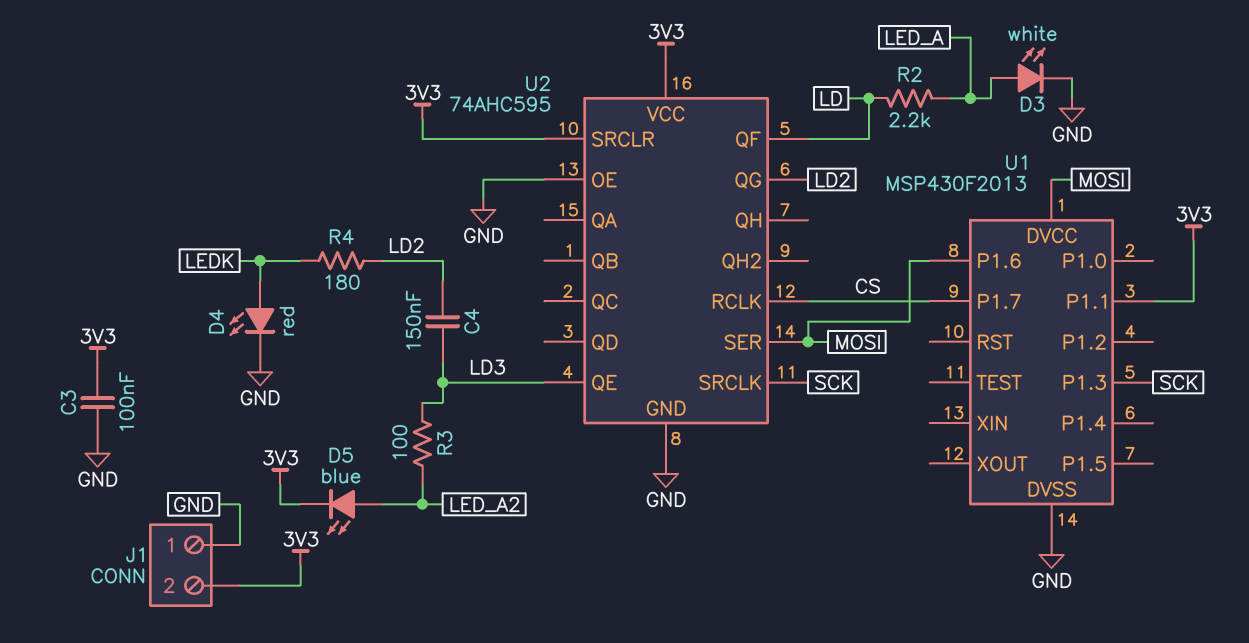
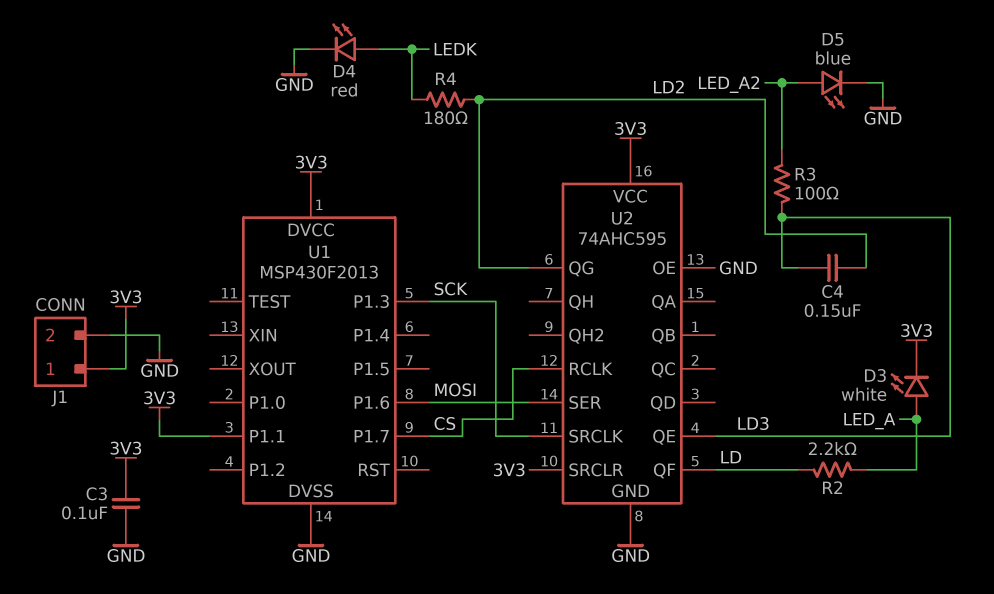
D3: LED white (A LED_A, K GND) -> LED white (A LED_A, K 3V3)
D5: LED blue (A LED_A2, K 3V3) -> LED blue (A LED_A2, K GND)
J1 pin 1: GND -> 3V3
J1 pin 2: 3V3 -> GND
U1 pin DVCC: MOSI -> 3V3

